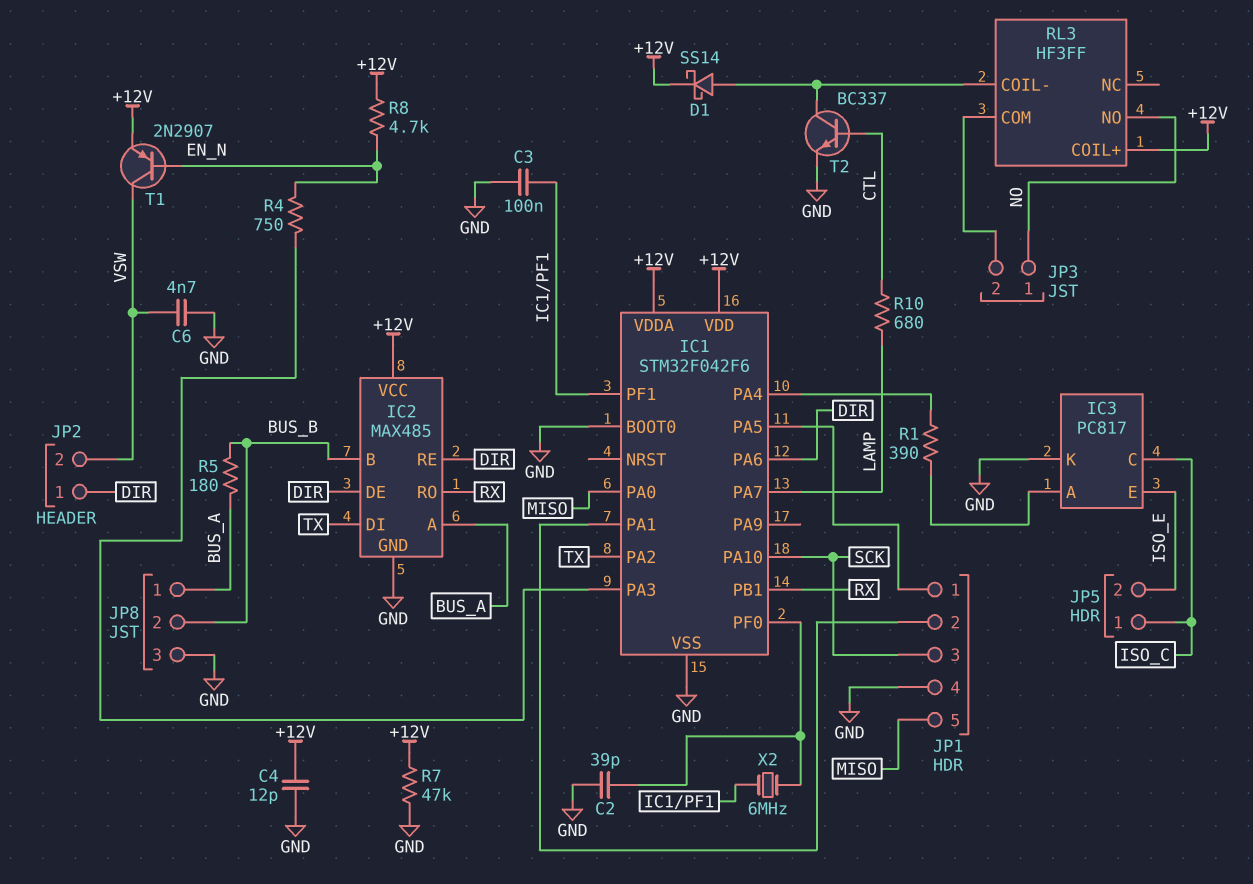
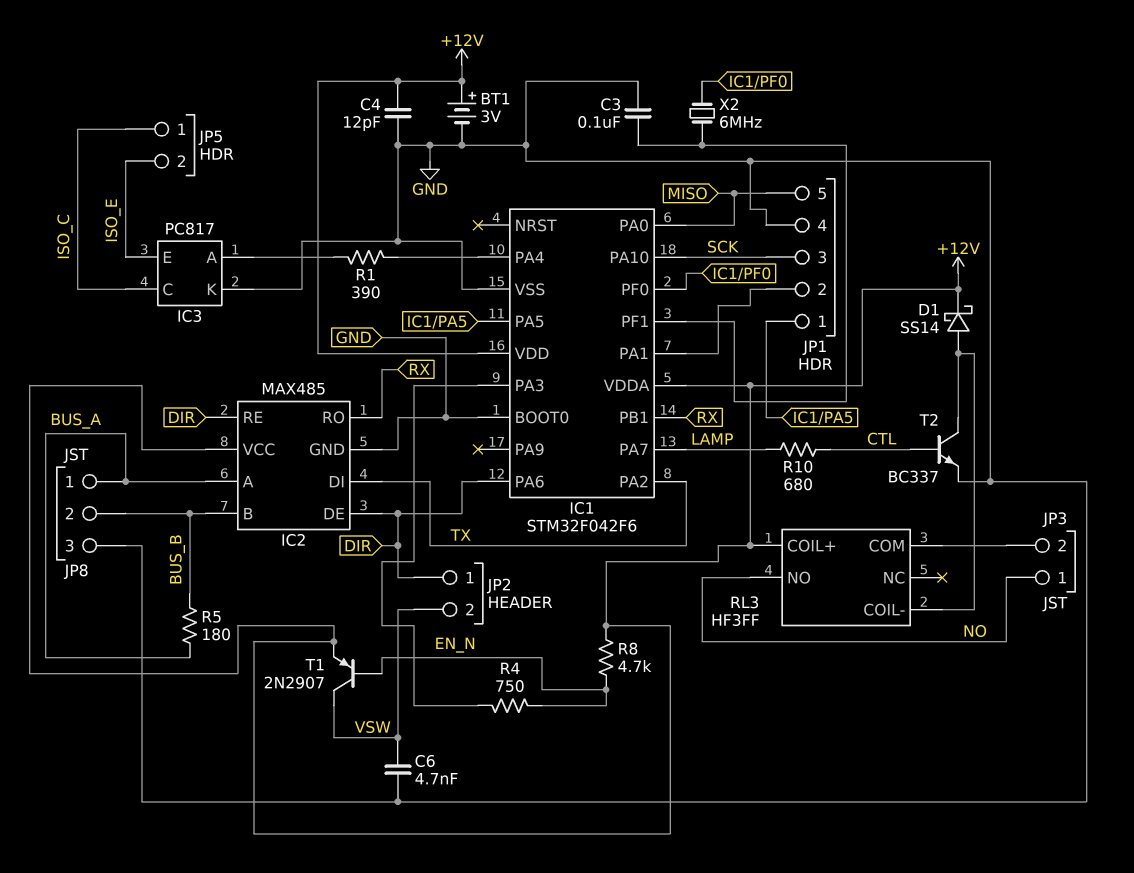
BT1: none -> 3V (plus +12V, minus GND)
C2: 39pF (GND, IC1/PF0) -> none
R7: 47k (+12V, GND) -> none

